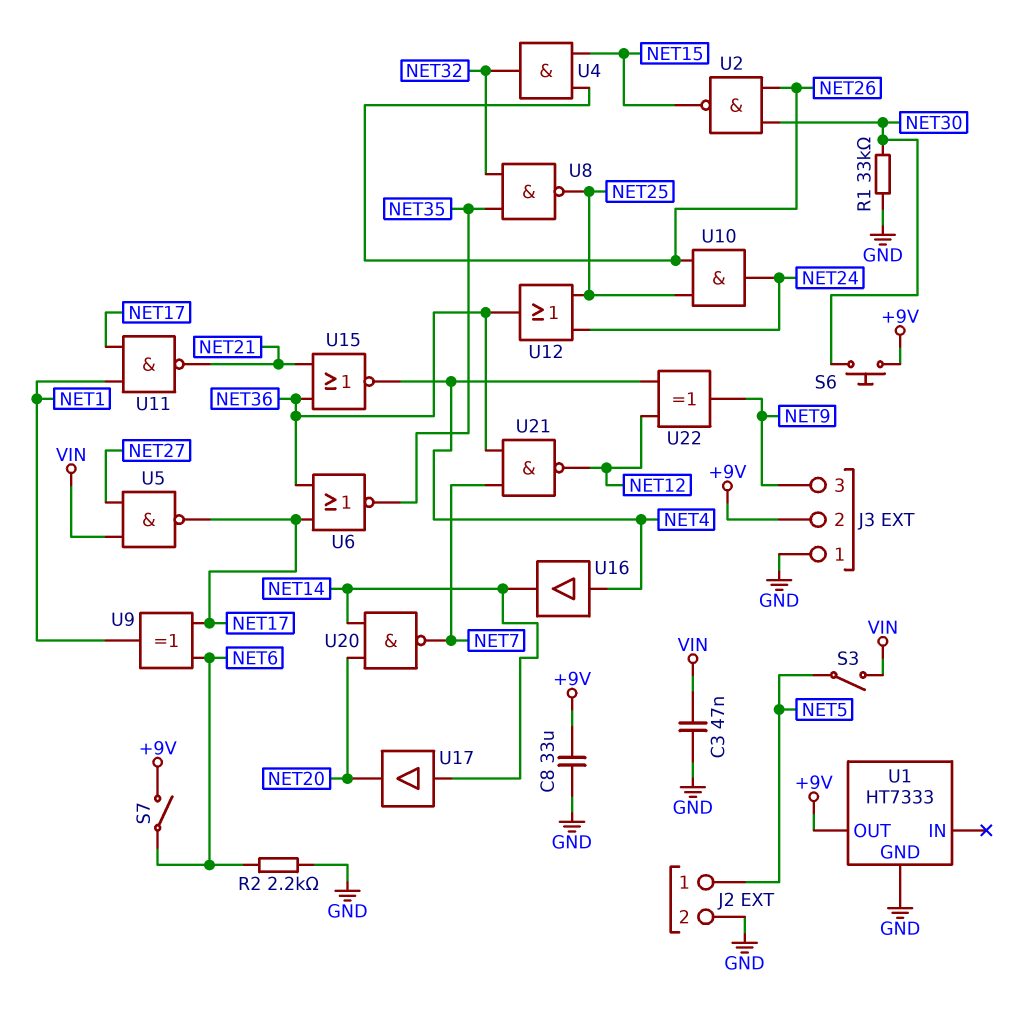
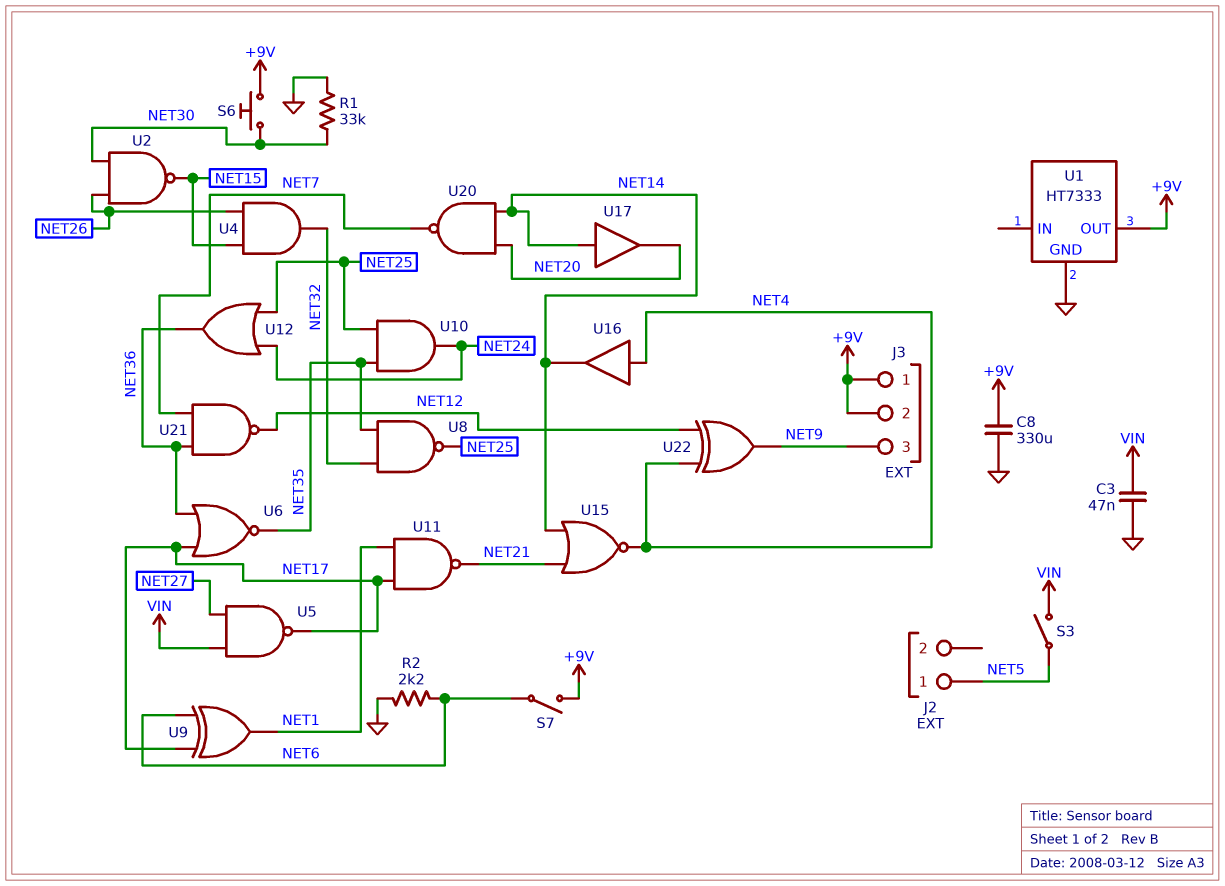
C8: 33uF (+9V, GND) -> 330uF (+9V, GND)
J2 pin 2: GND -> none
J3 pin 1: GND -> +9V
U10: AND (in NET25, in NET26, out NET24) -> AND (in NET25, in NET35, out NET24)
U15: NOR (in NET21, in NET36, out NET4) -> NOR (in NET14, in NET21, out NET4)

